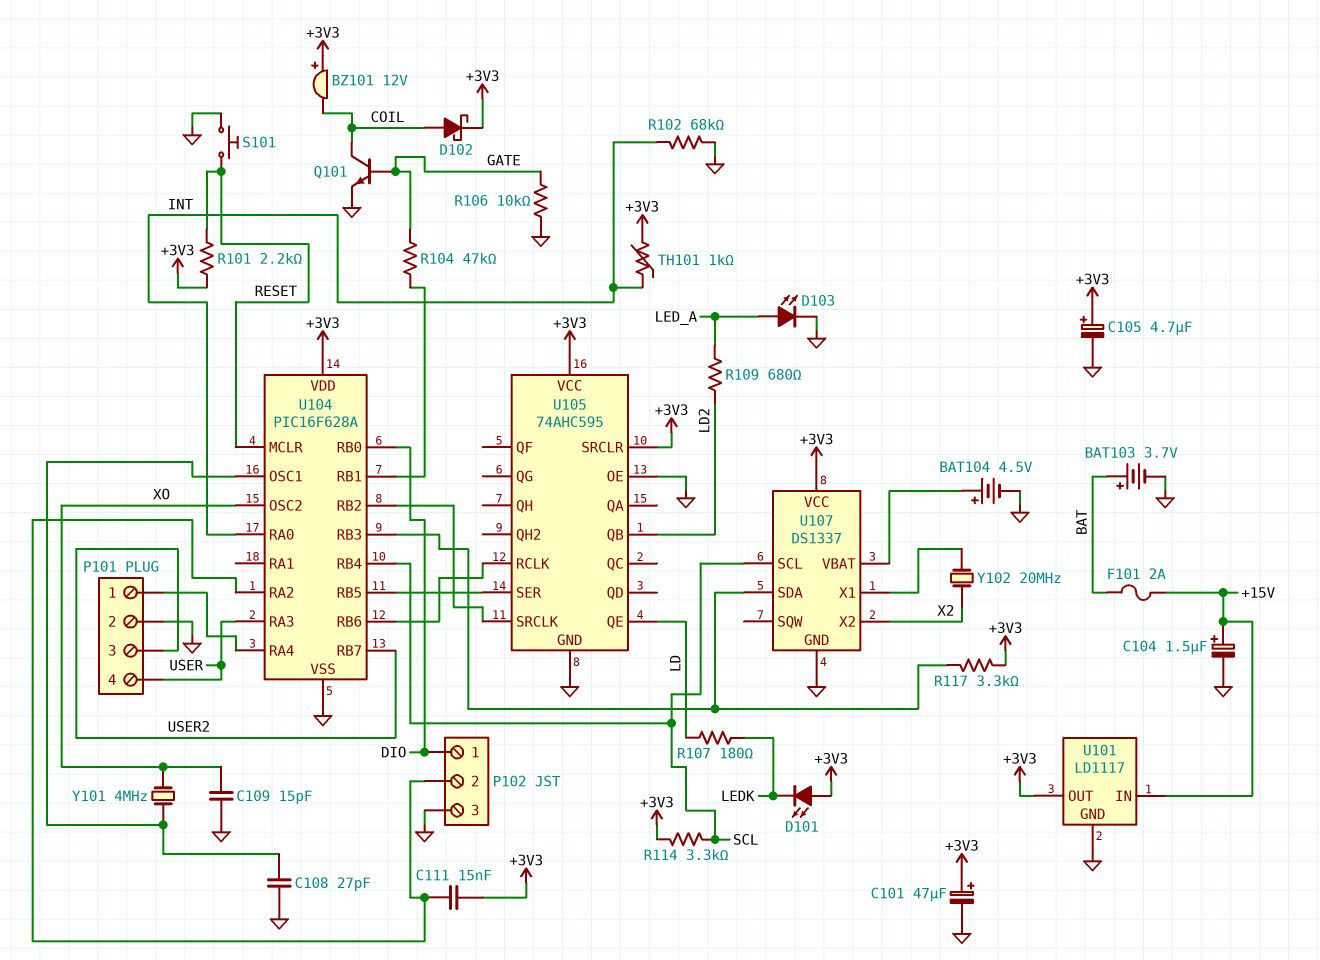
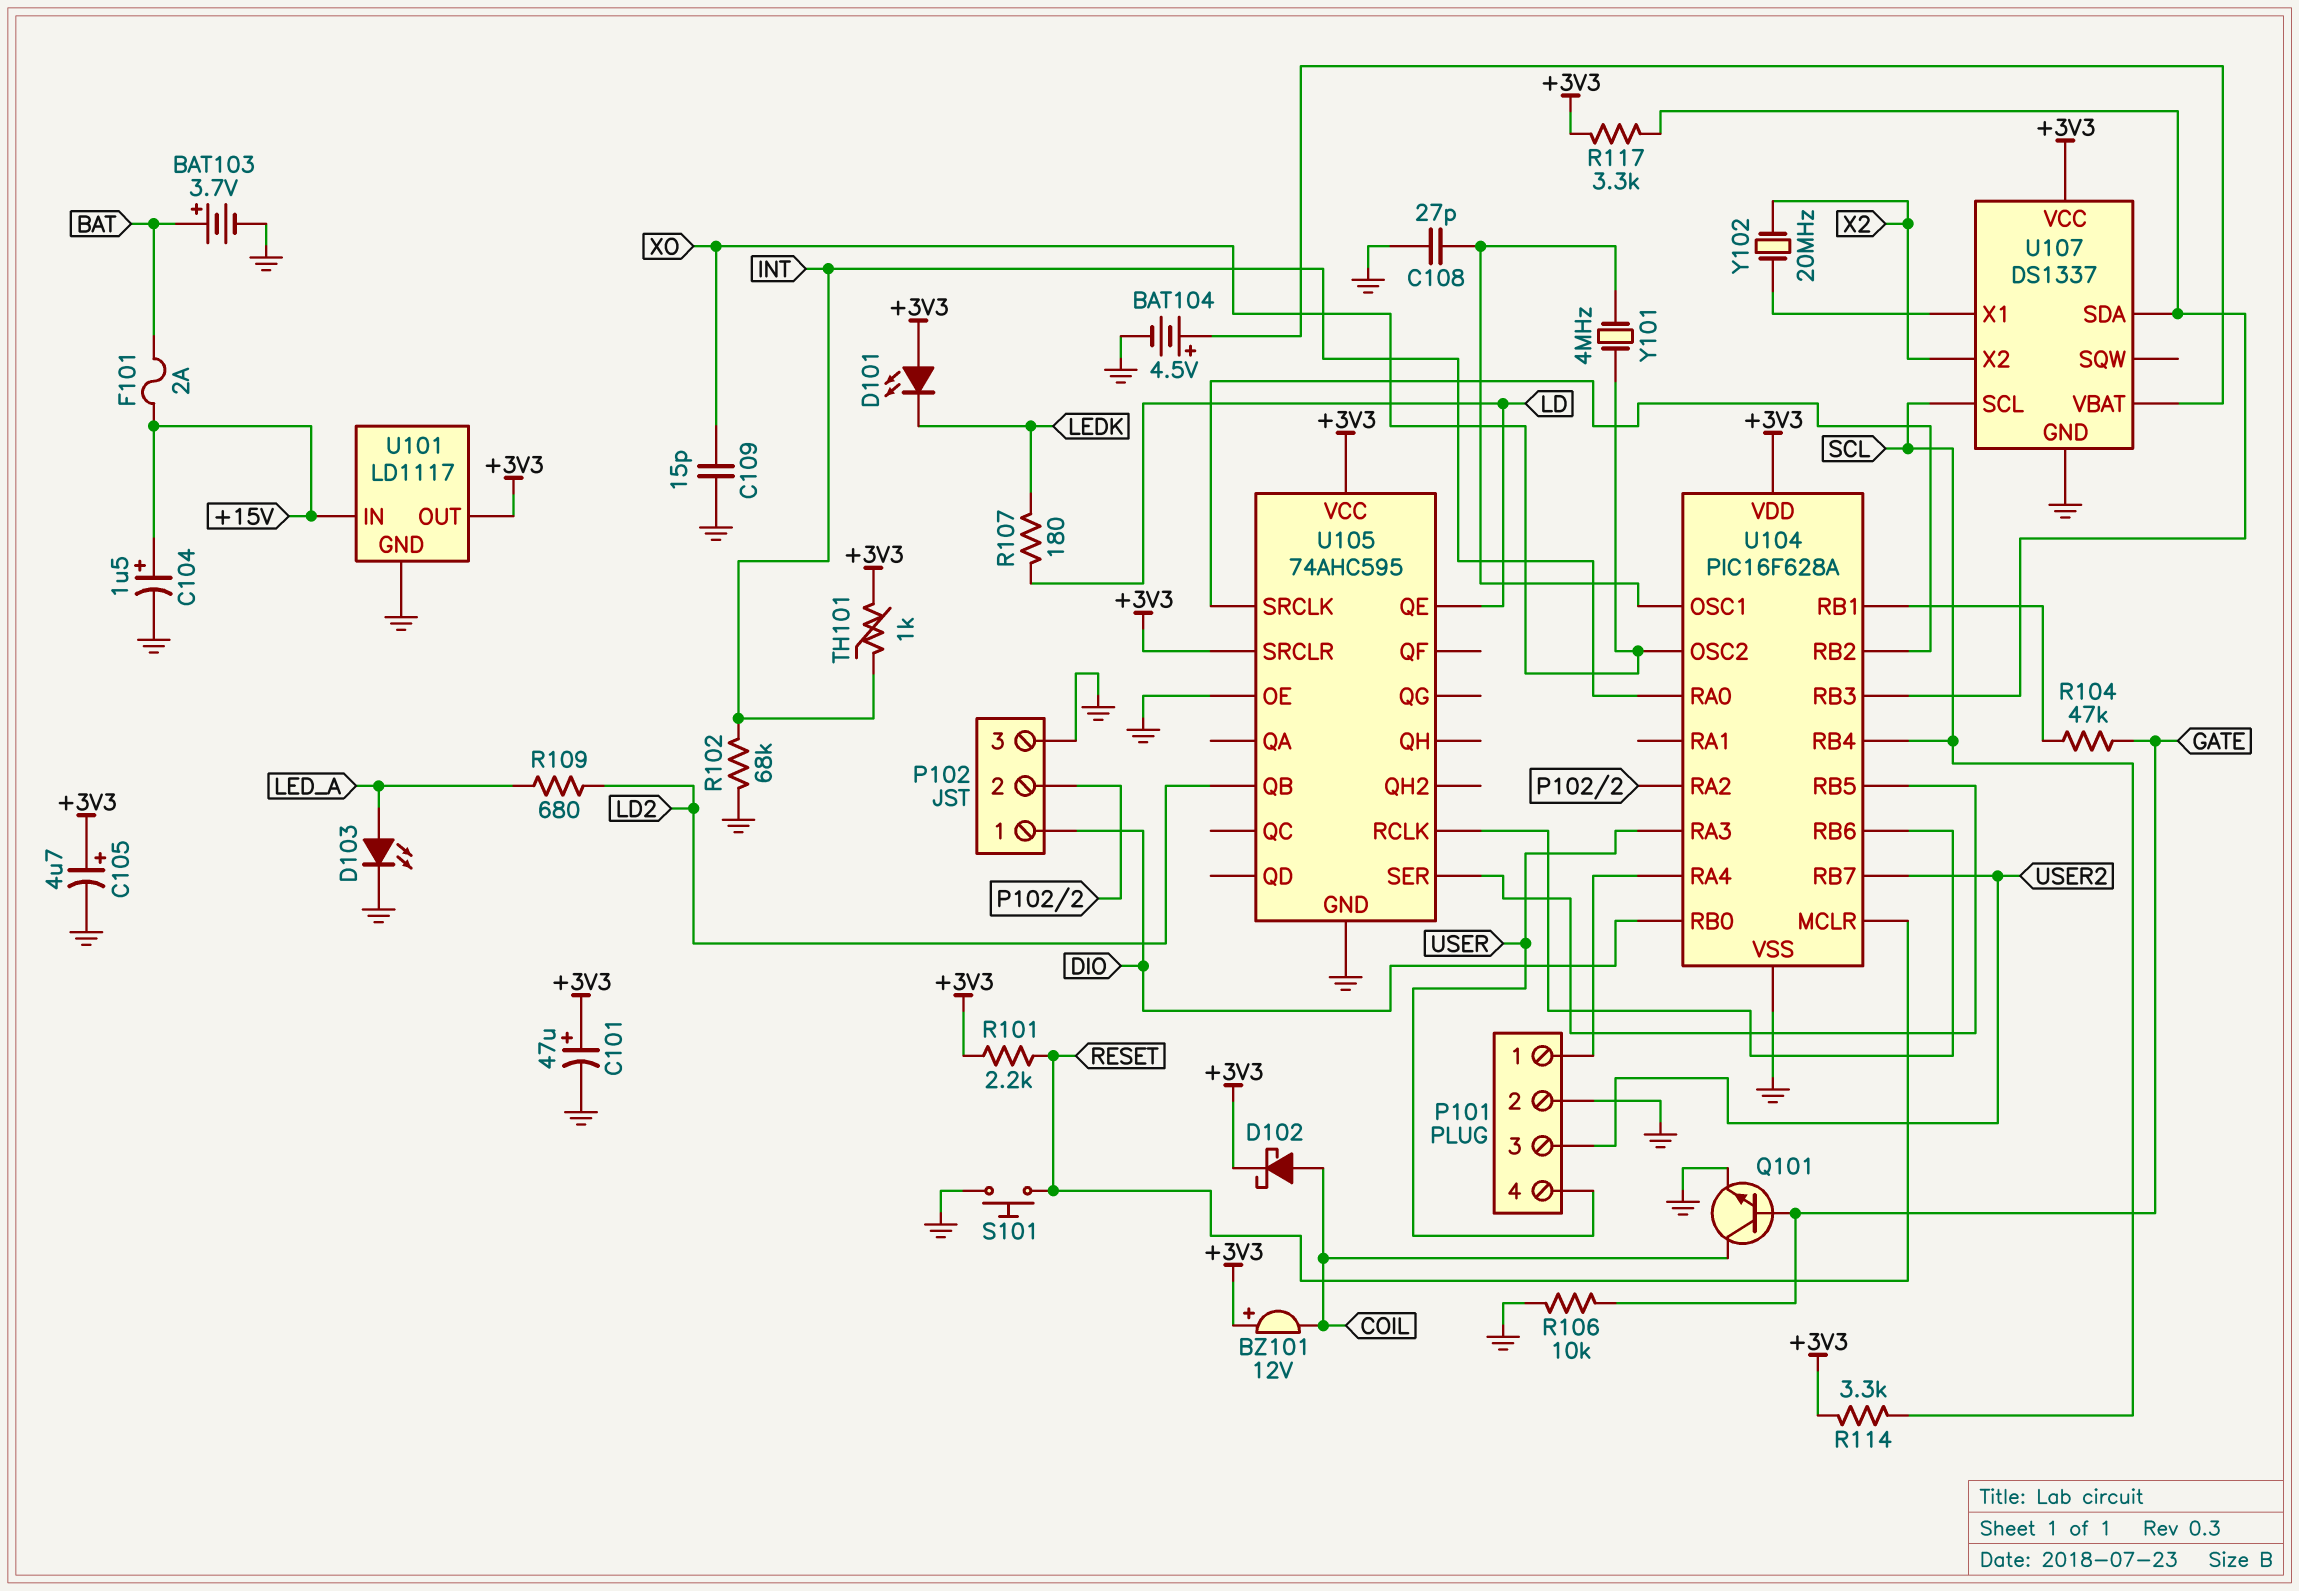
C111: 15nF (+3V3, P102/2) -> none

